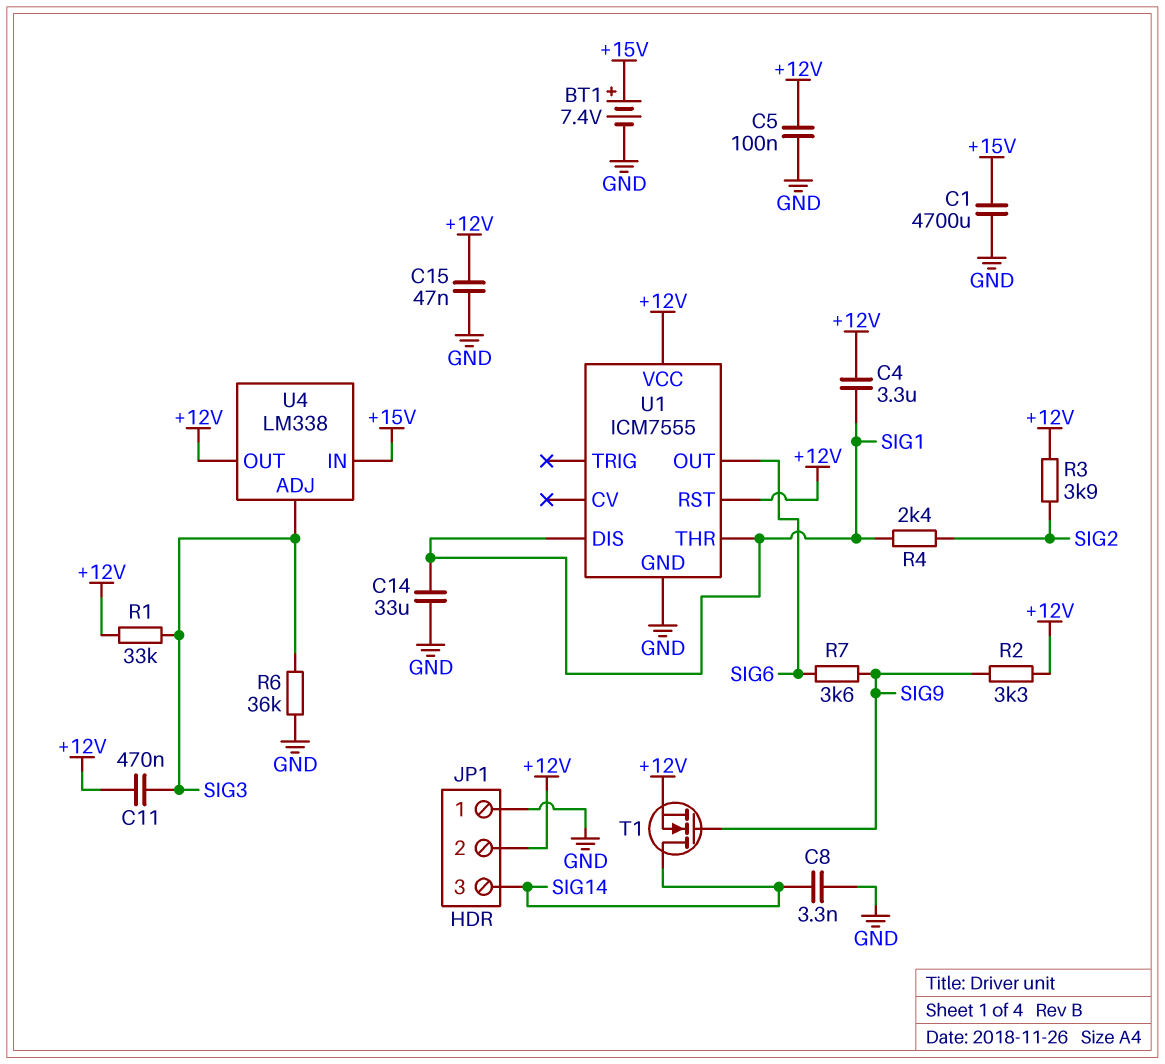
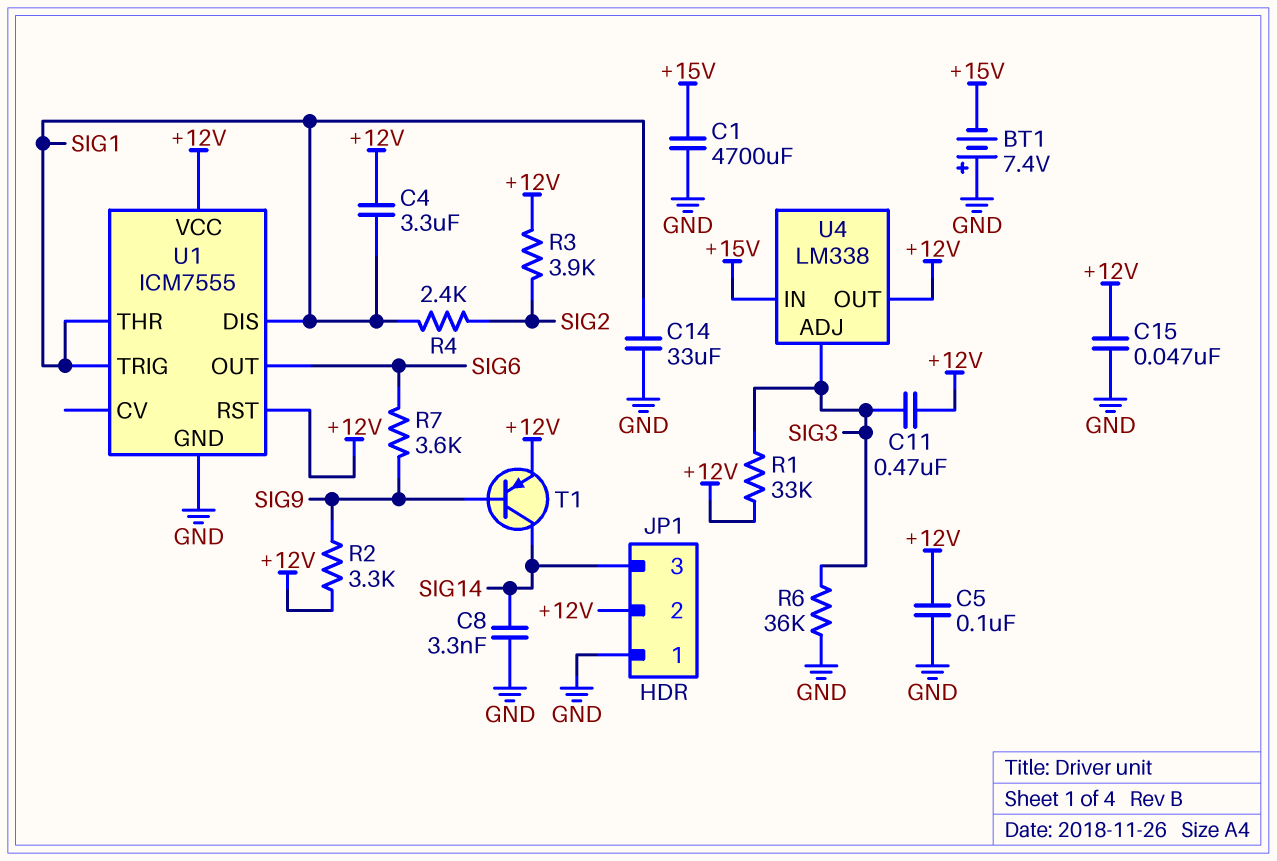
BT1: 7.4V (plus +15V, minus GND) -> 7.4V (plus GND, minus +15V)
T1: NMOS (G SIG9, D SIG14, S +12V) -> PNP (B SIG9, C SIG14, E +12V)
U1 pin TRIG: none -> SIG1

